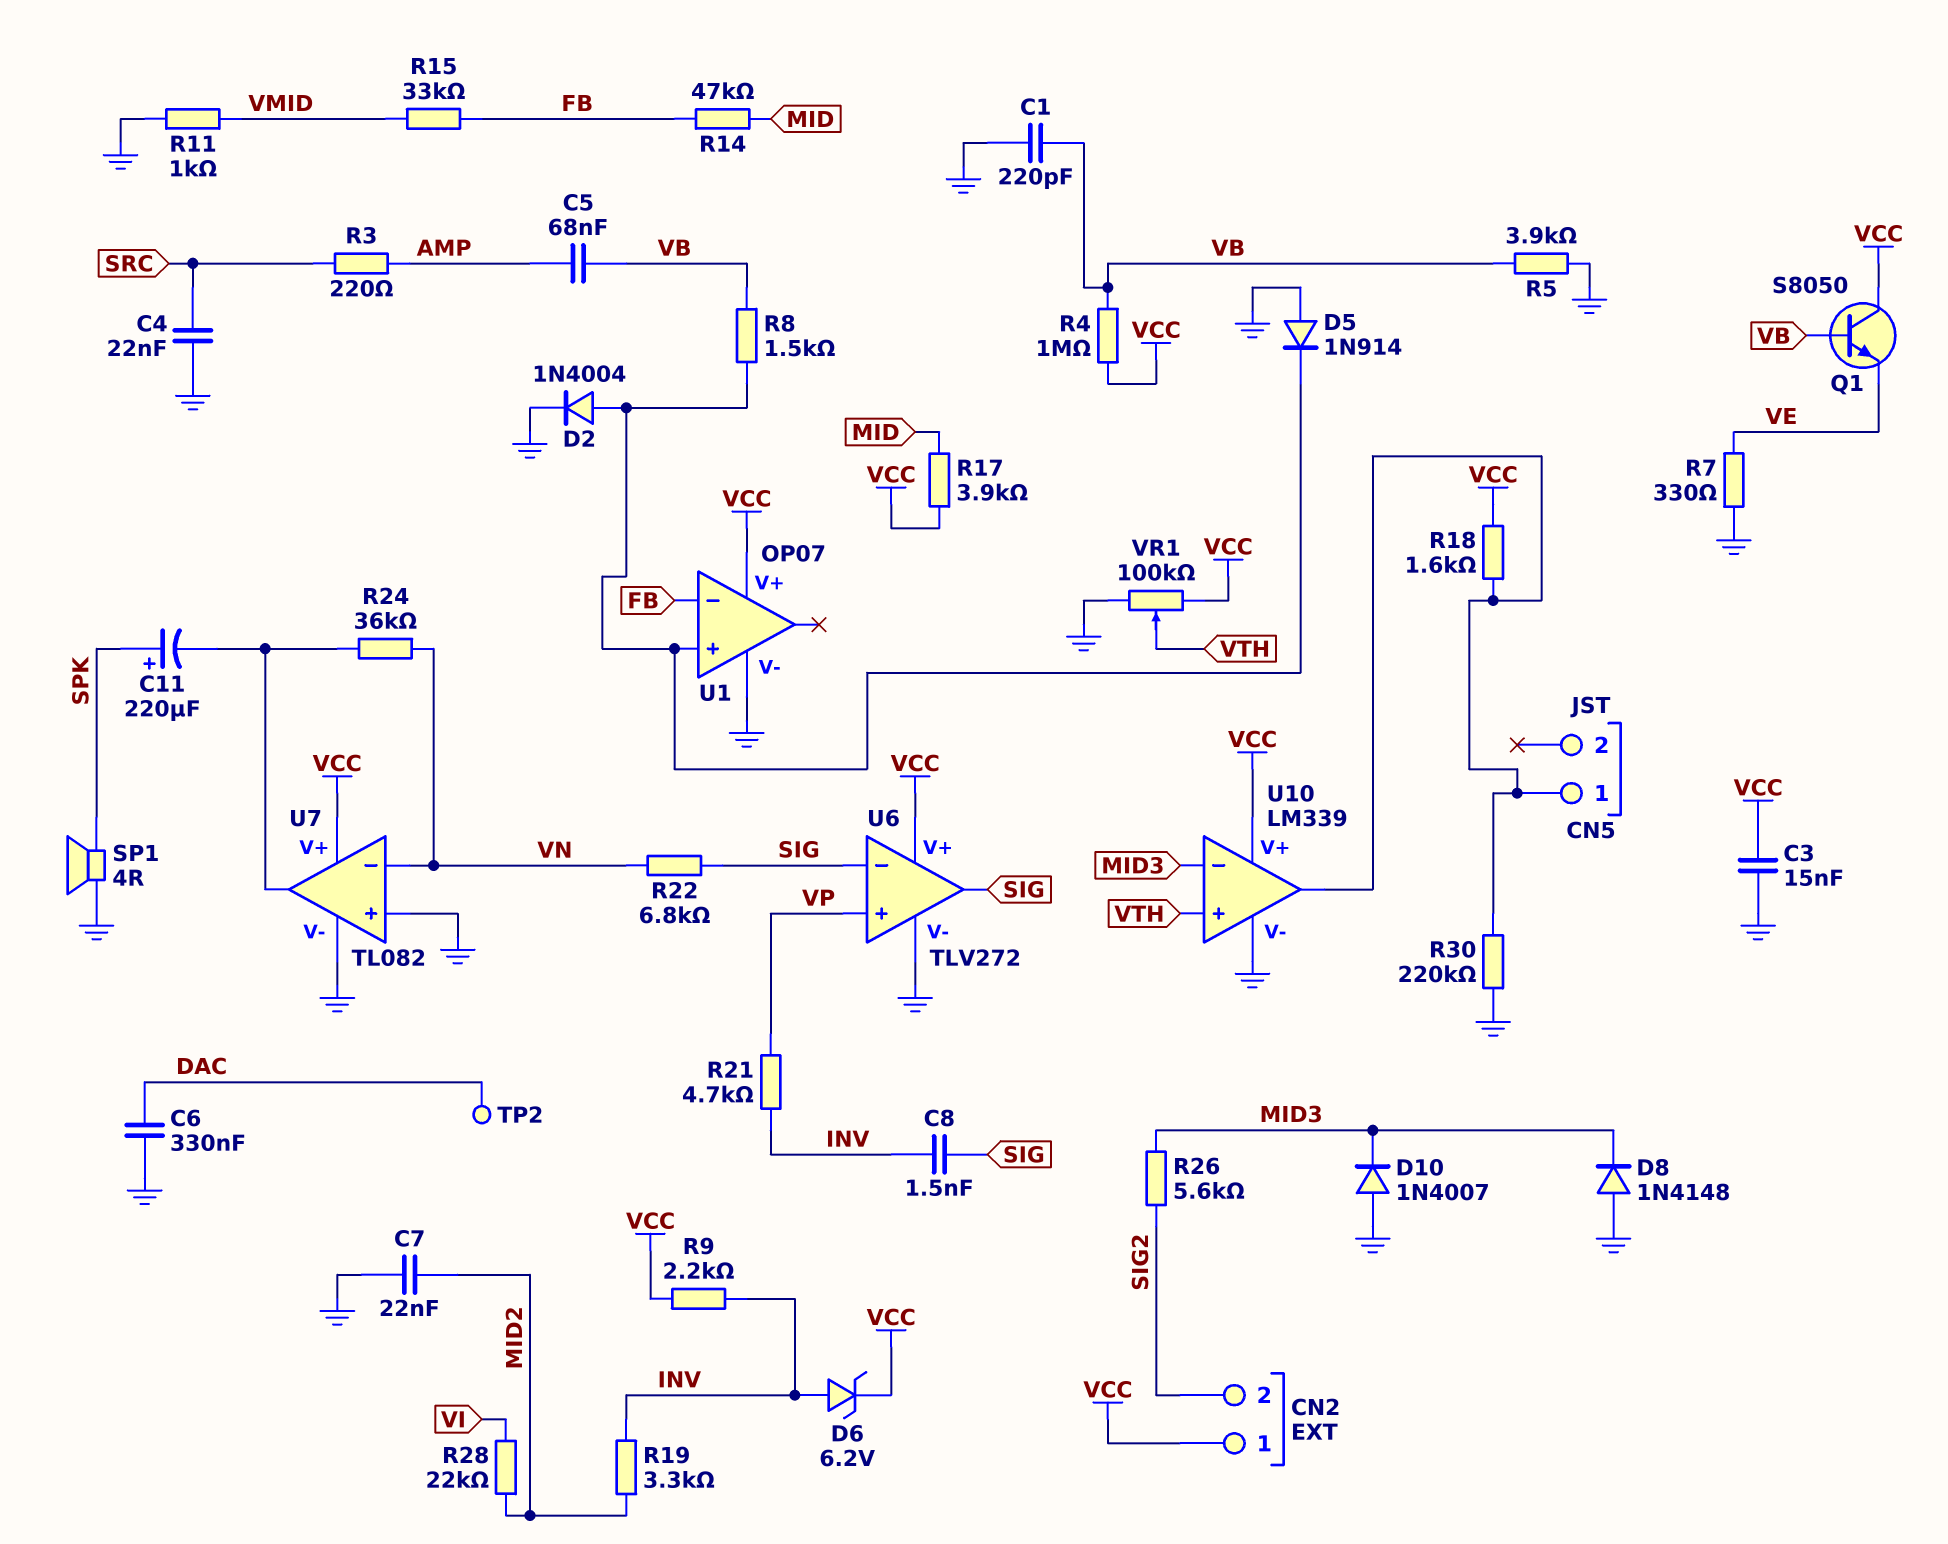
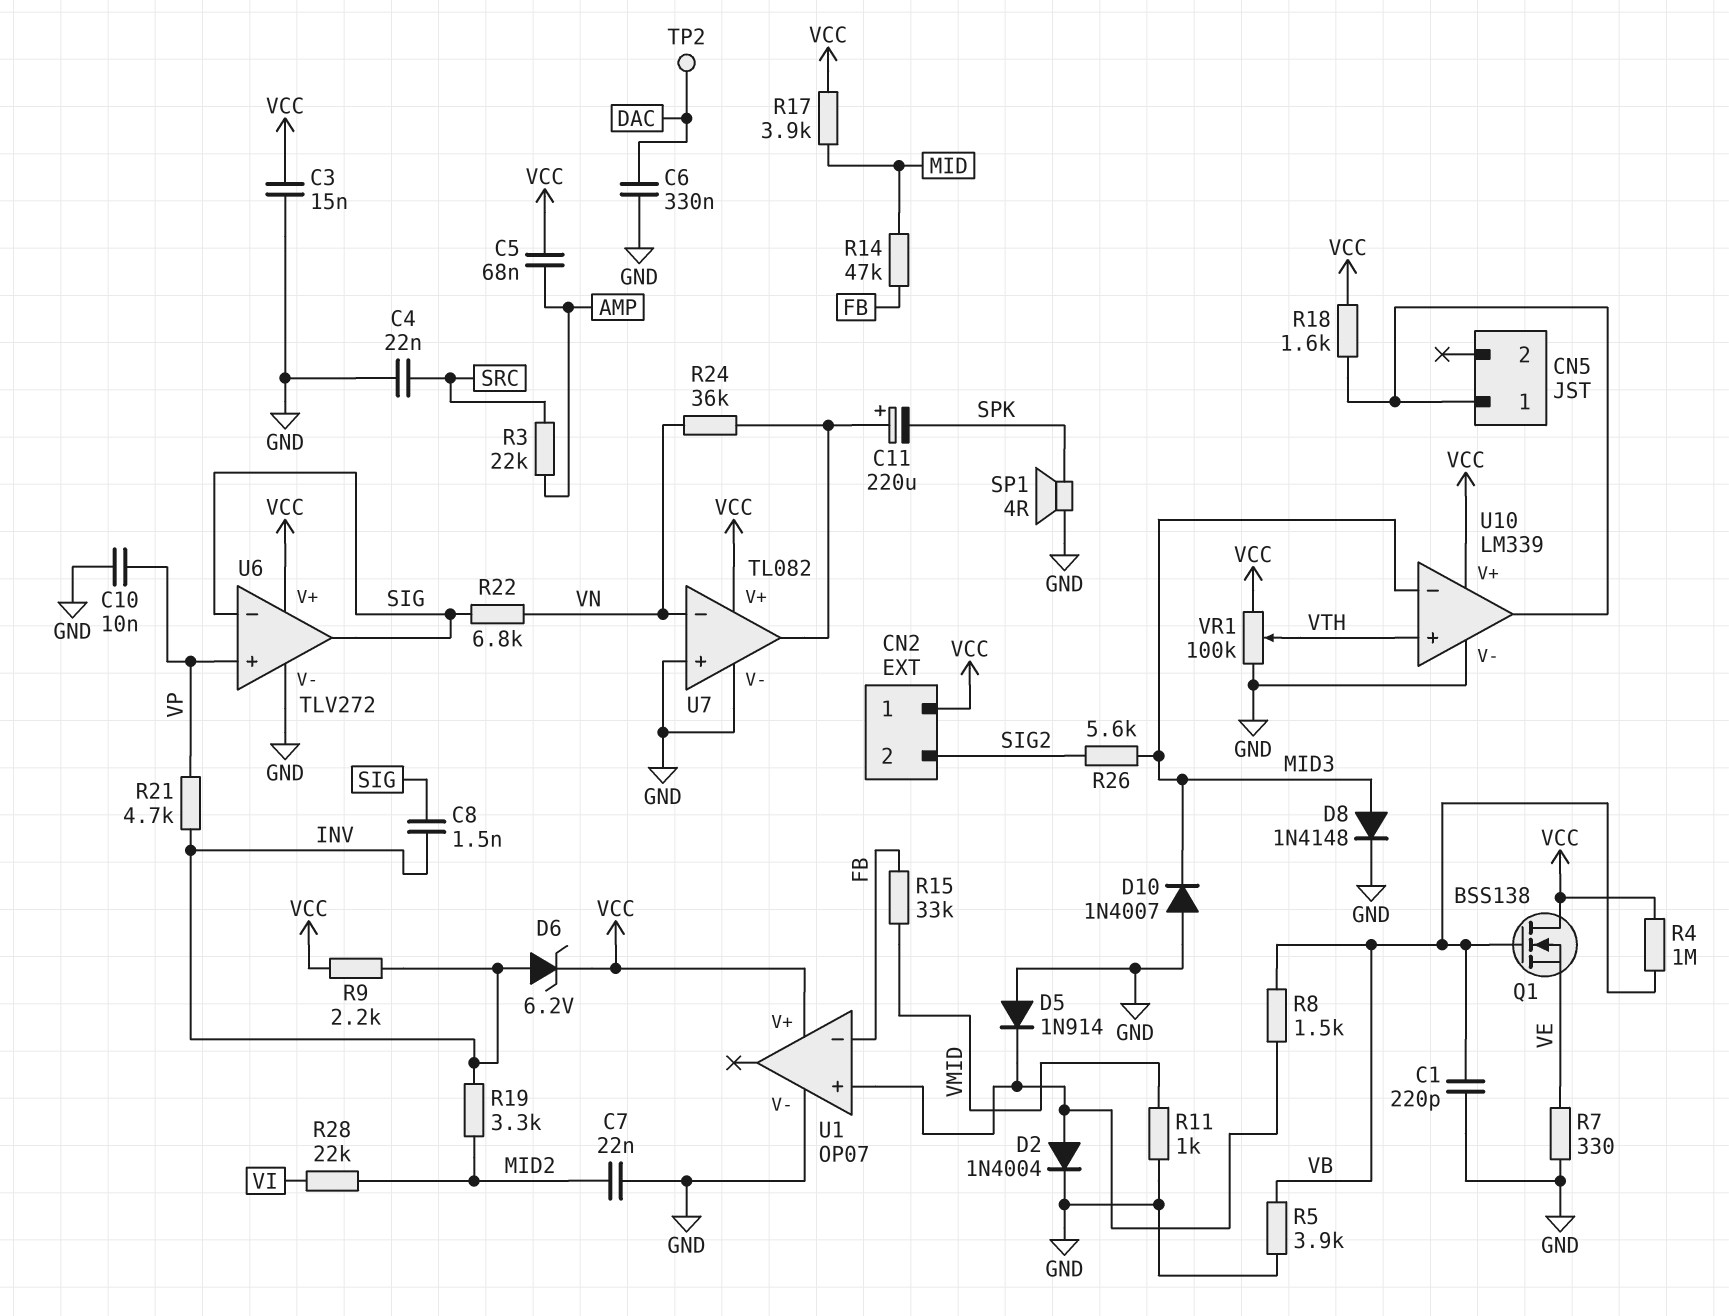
C5: 68nF (AMP, VB) -> 68nF (AMP, VCC)
C10: none -> 10nF (GND, VP)
C11: 220uF (plus SPK, minus U7/out) -> 220uF (plus U7/out, minus SPK)
D8: diode 1N4148 (A GND, K MID3) -> diode 1N4148 (A MID3, K GND)
Q1: NPN S8050 (B VB, C VCC, E VE) -> NMOS BSS138 (G VB, D VCC, S VE)
R3: 220 (AMP, SRC) -> 22k (AMP, SRC)
R30: 220k (CN5/1, GND) -> none

